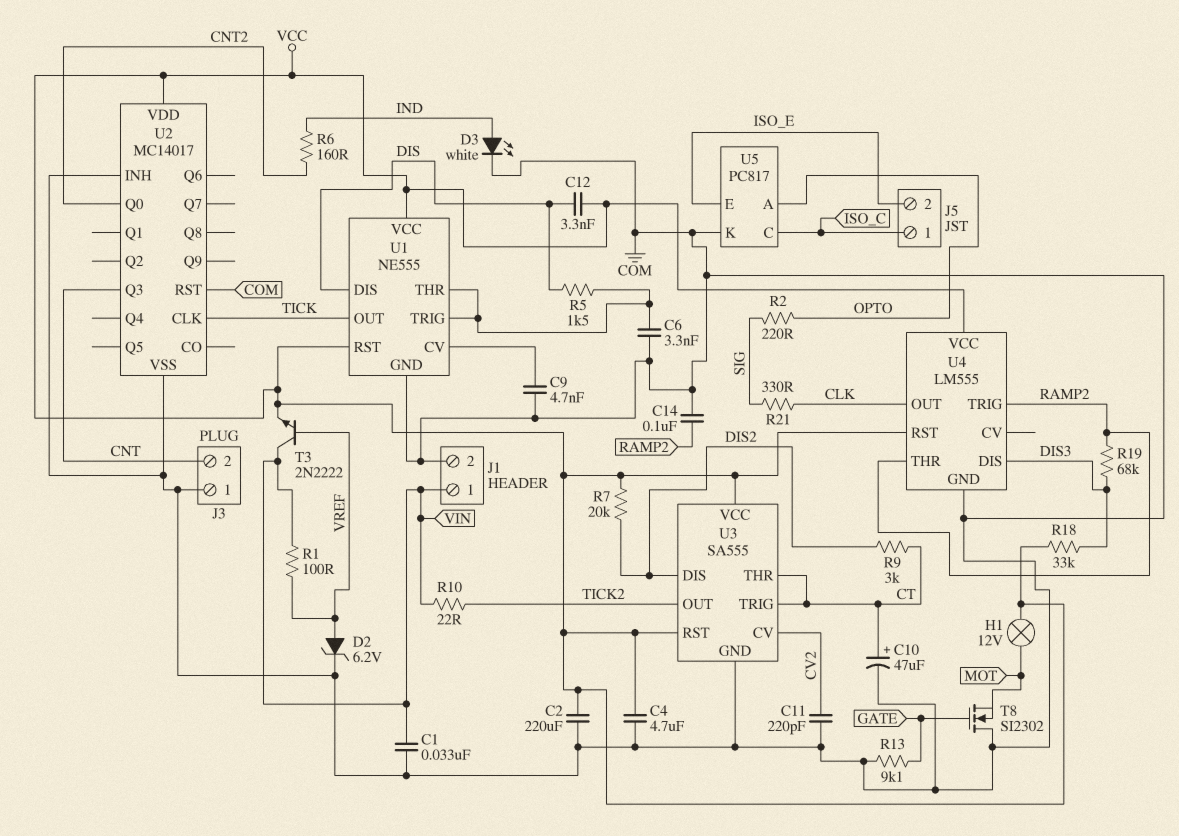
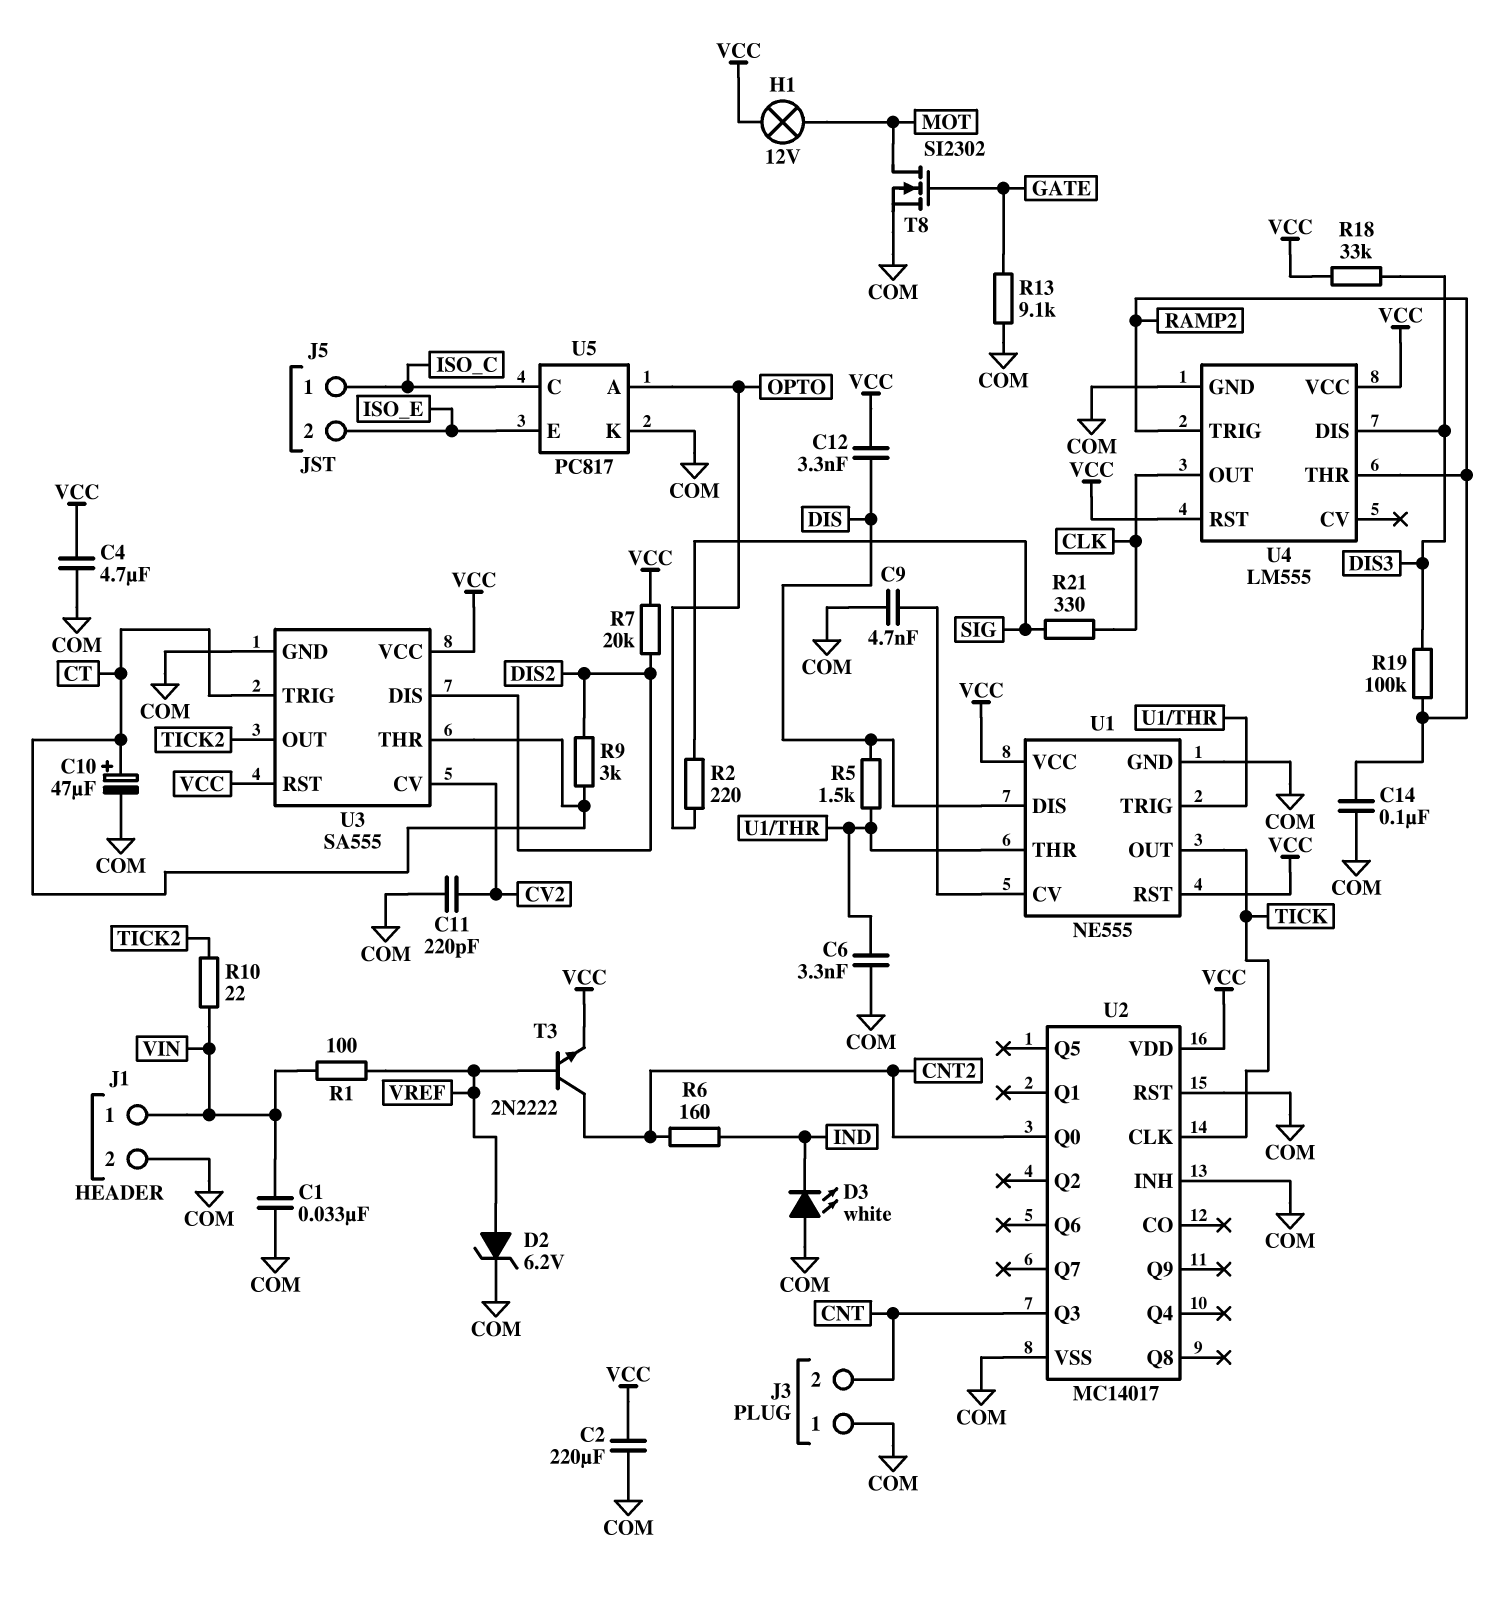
D3: LED white (A IND, K COM) -> LED white (A COM, K IND)
R19: 68k (DIS3, RAMP2) -> 100k (DIS3, RAMP2)
T3: NPN 2N2222 (B VREF, C VIN, E VCC) -> NPN 2N2222 (B VREF, C CNT2, E VCC)
T8: NMOS SI2302 (G GATE, D COM, S MOT) -> NMOS SI2302 (G GATE, D MOT, S COM)

